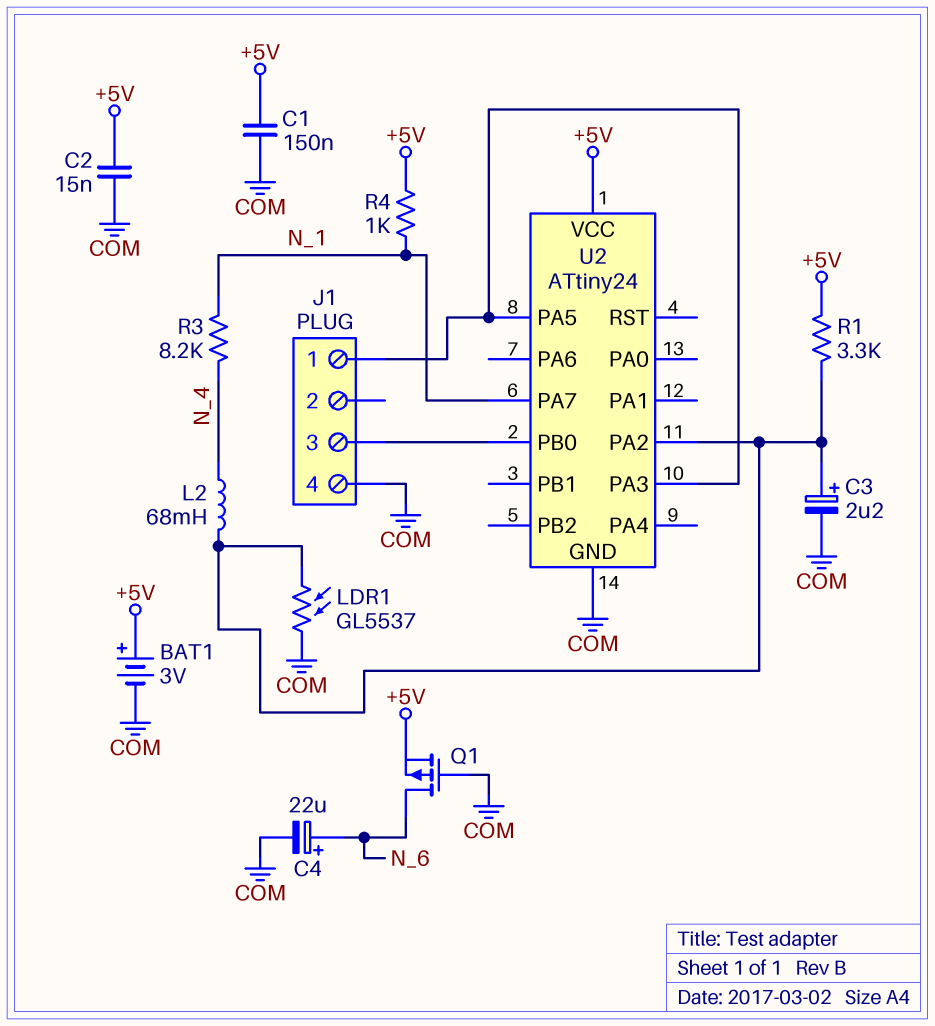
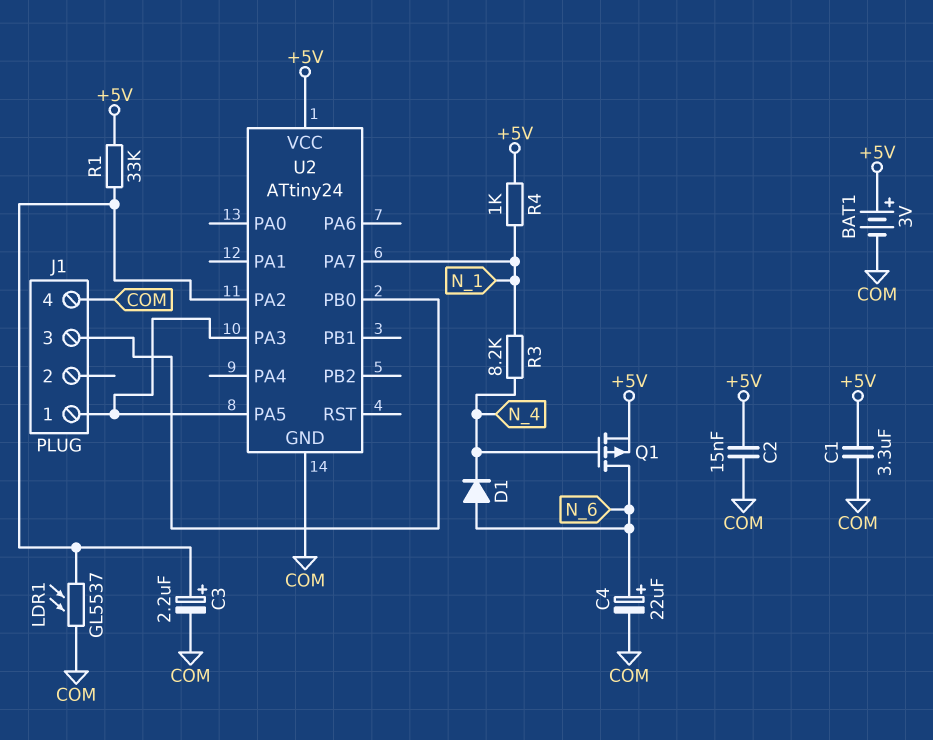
C1: 150nF (+5V, COM) -> 3.3uF (+5V, COM)
D1: none -> diode (A N_6, K N_4)
L2: 68mH (N_4, U2/PA2) -> none
Q1: PMOS (G COM, D N_6, S +5V) -> PMOS (G N_4, D N_6, S +5V)
R1: 3.3k (+5V, U2/PA2) -> 33k (+5V, U2/PA2)

